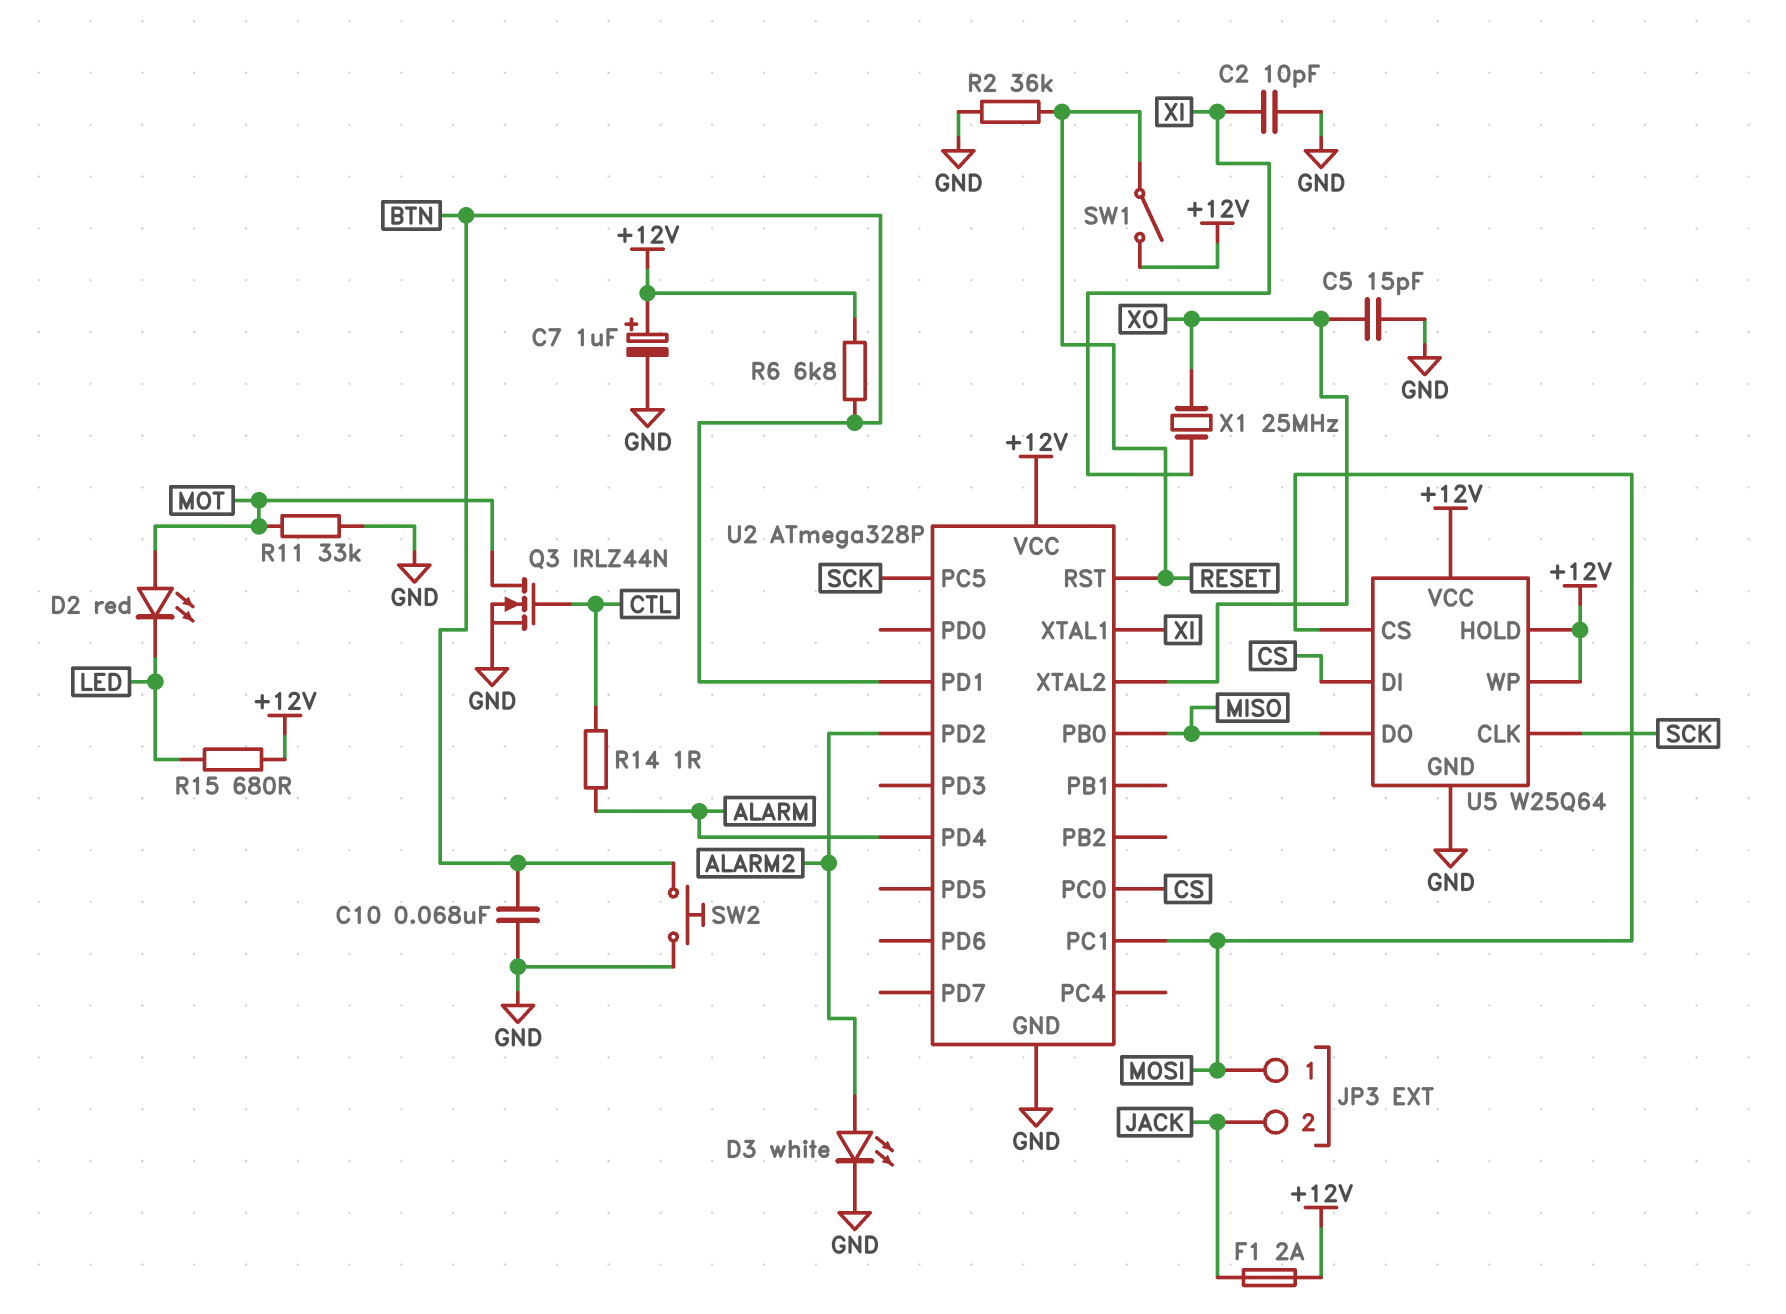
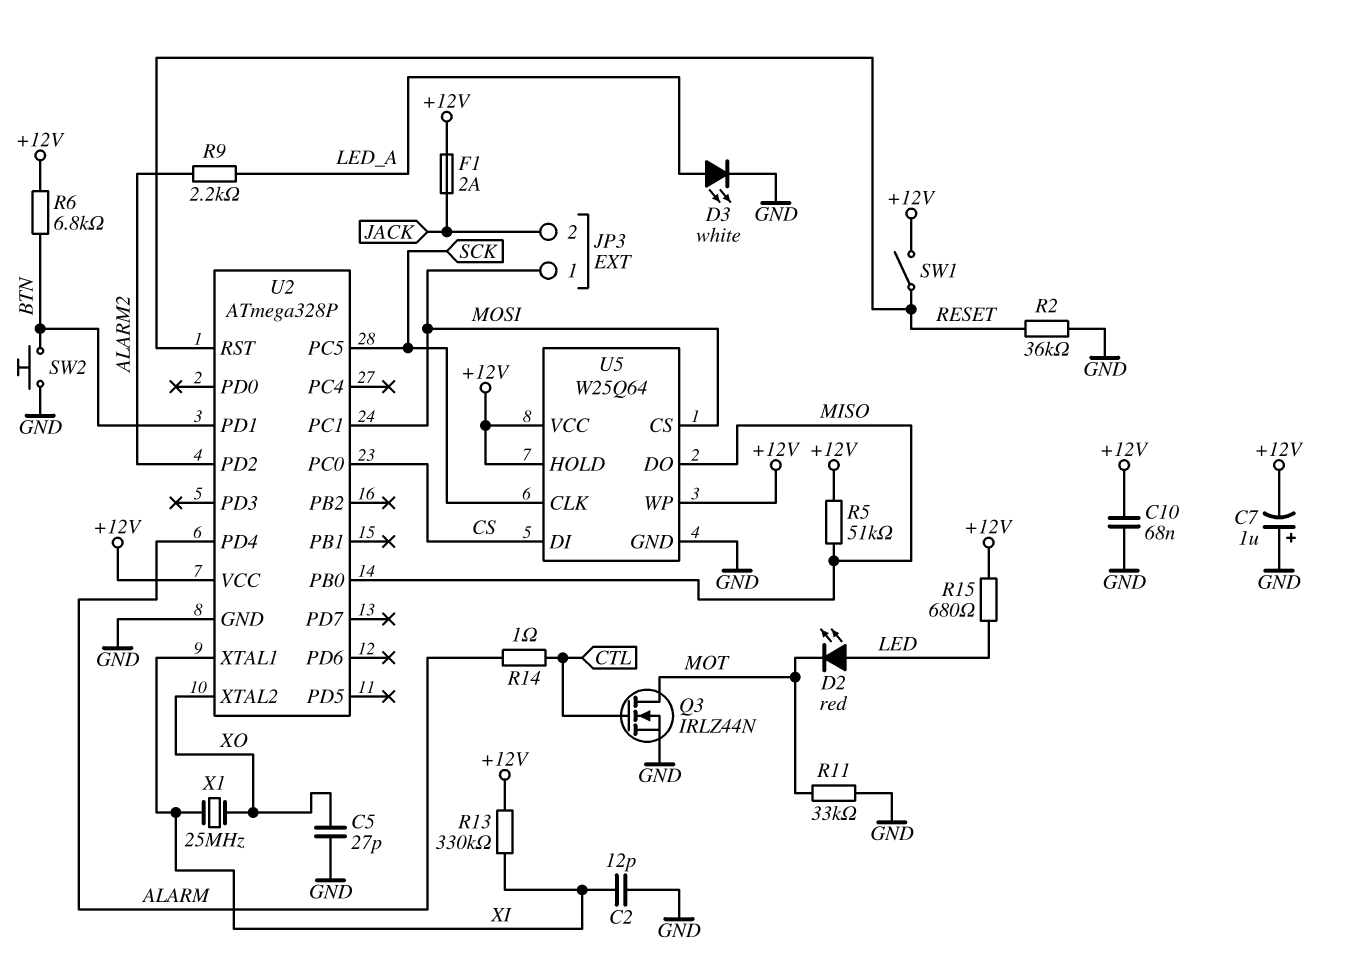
C2: 10pF (GND, XI) -> 12pF (GND, XI)
C5: 15pF (GND, XO) -> 27pF (GND, XO)
C7: 1uF (plus +12V, minus GND) -> 1uF (plus GND, minus +12V)
C10: 68nF (BTN, GND) -> 68nF (+12V, GND)
D2: LED red (A MOT, K LED) -> LED red (A LED, K MOT)
D3: LED white (A ALARM2, K GND) -> LED white (A LED_A, K GND)
R5: none -> 51k (+12V, MISO)
R9: none -> 2.2k (ALARM2, LED_A)
R13: none -> 330k (+12V, XI)

